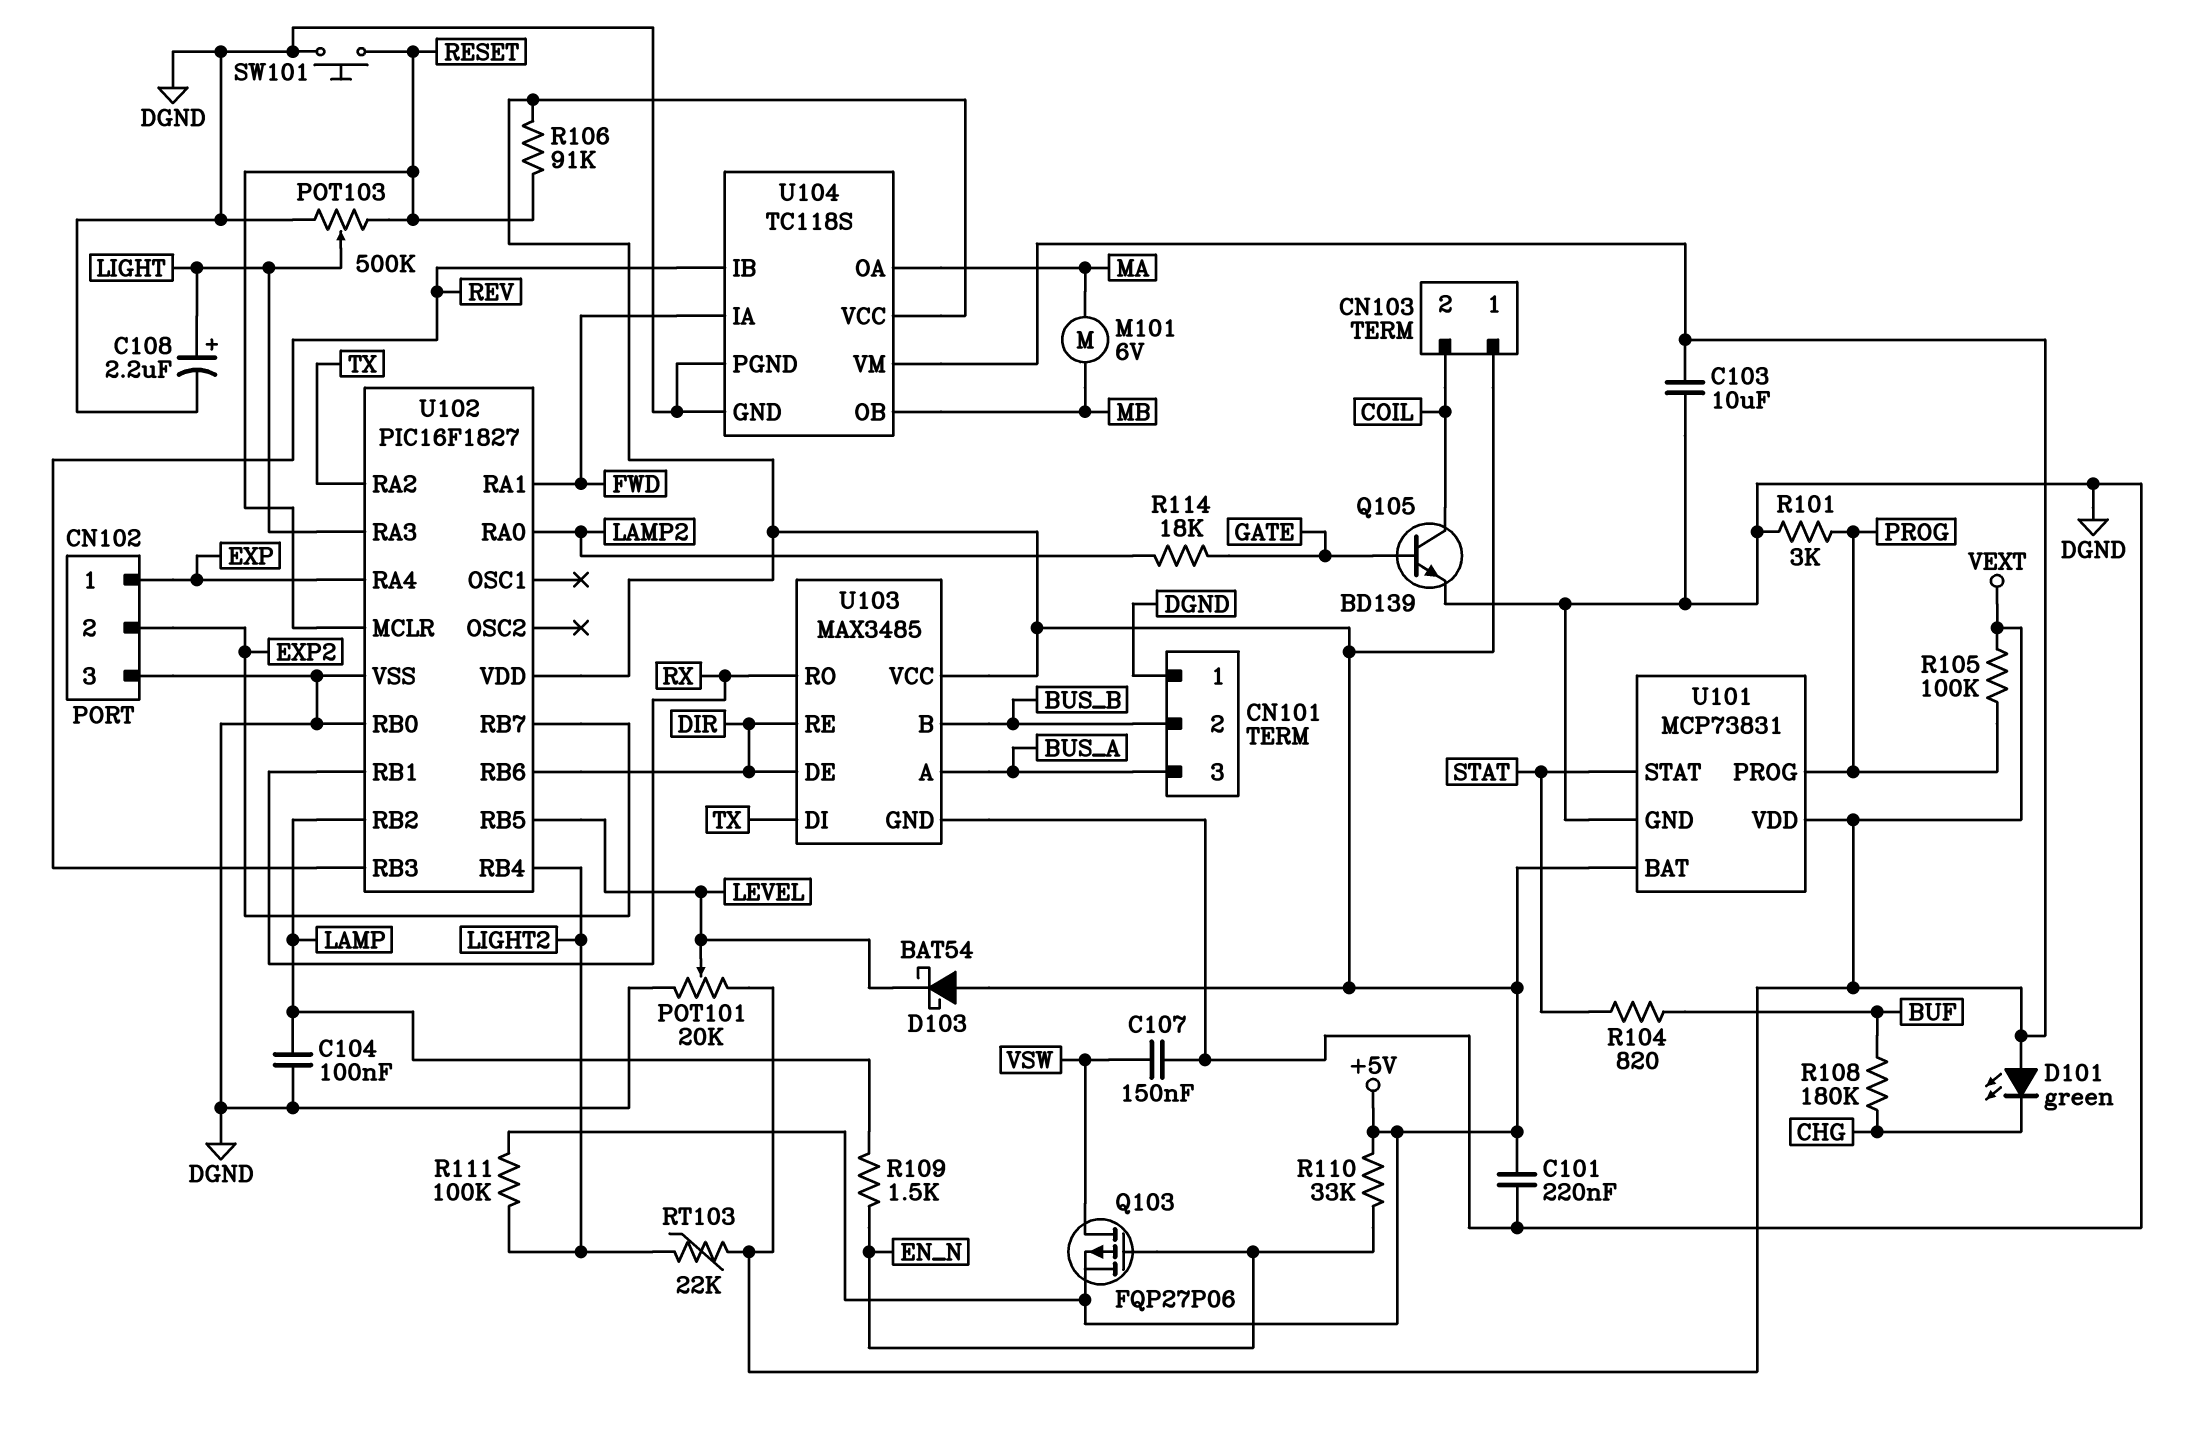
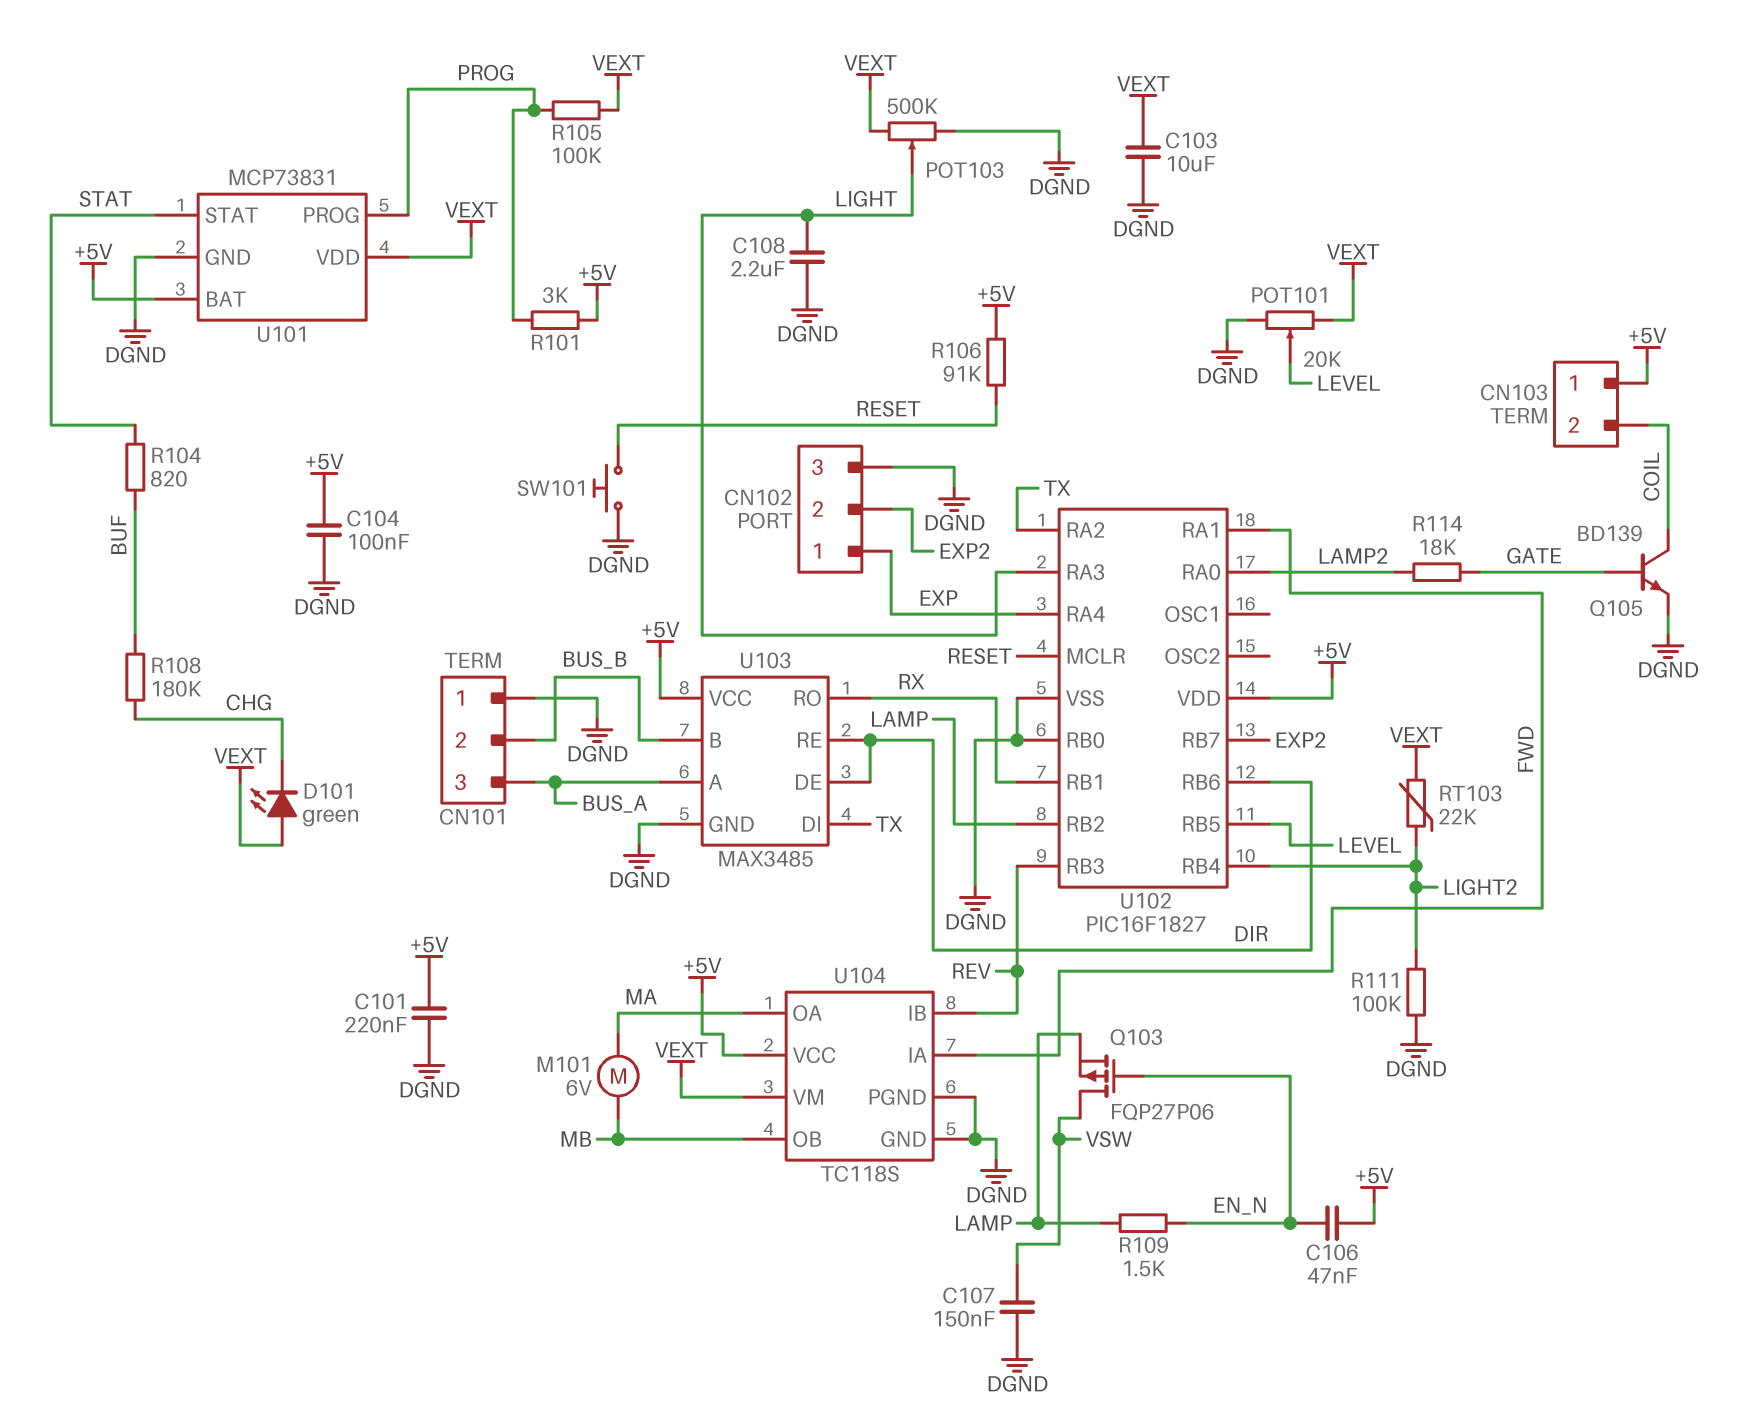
C104: 100nF (DGND, LAMP) -> 100nF (+5V, DGND)
C106: none -> 47nF (+5V, EN_N)
C108: 2.2uF (plus LIGHT, minus DGND) -> 2.2uF (DGND, LIGHT)
D103: schottky BAT54 (A +5V, K LEVEL) -> none
POT103: 500k (DGND, RESET, wiper LIGHT) -> 500k (DGND, VEXT, wiper LIGHT)
Q103: PMOS FQP27P06 (G EN_N, D VSW, S +5V) -> PMOS FQP27P06 (G EN_N, D VSW, S LAMP)
R101: 3k (DGND, PROG) -> 3k (+5V, PROG)
R110: 33k (+5V, EN_N) -> none
R111: 100k (+5V, LIGHT2) -> 100k (DGND, LIGHT2)

